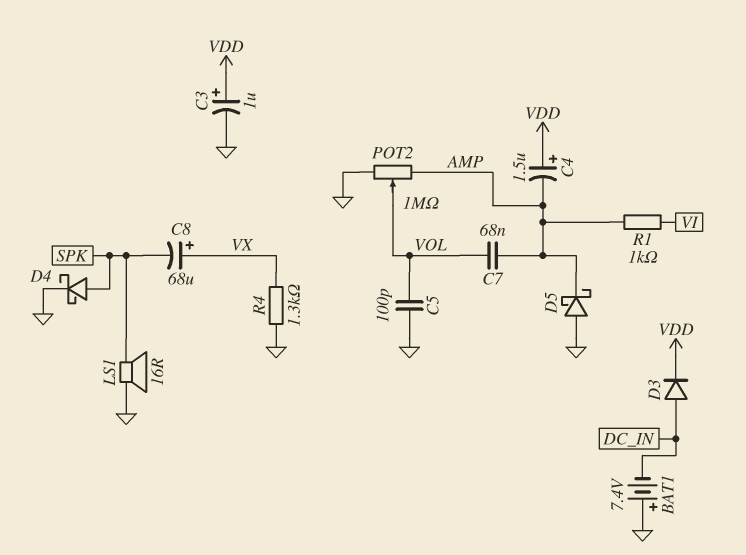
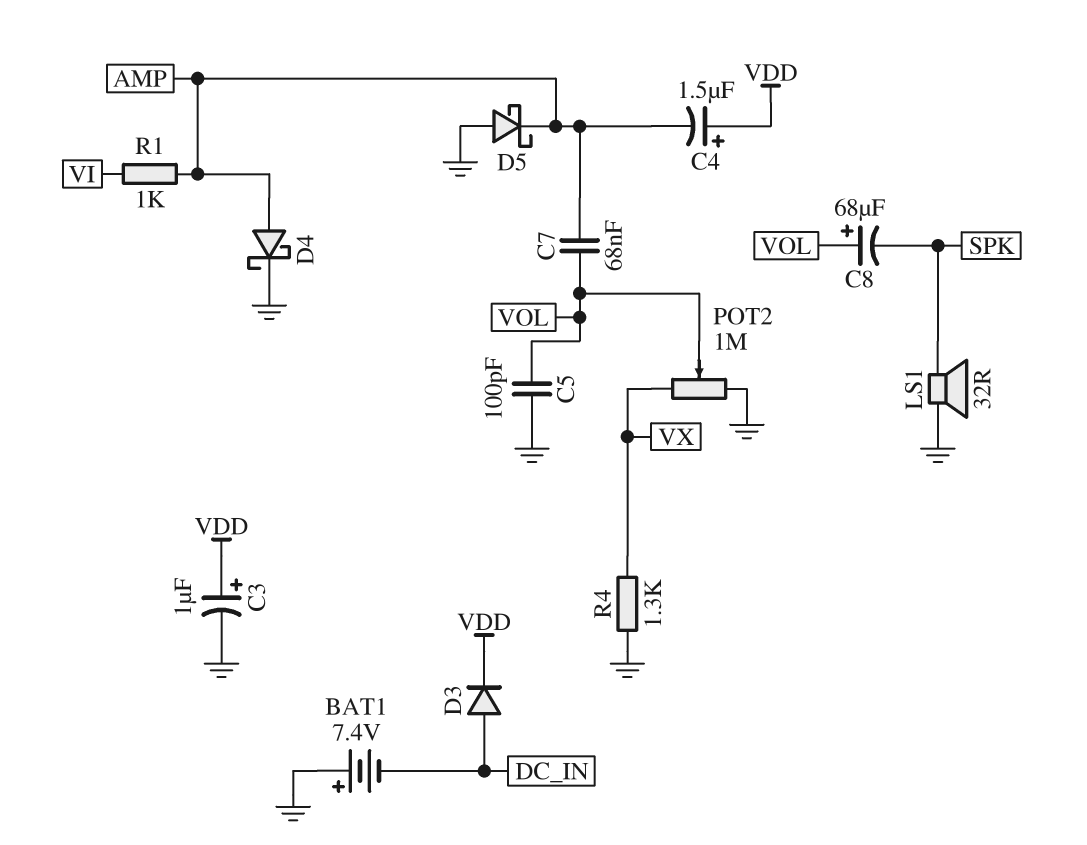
C8: 68uF (plus VX, minus SPK) -> 68uF (plus VOL, minus SPK)
D4: schottky (A SPK, K GND) -> schottky (A AMP, K GND)
LS1: speaker 16R (GND, SPK) -> speaker 32R (GND, SPK)
POT2: 1M (AMP, GND, wiper VOL) -> 1M (GND, VX, wiper VOL)

